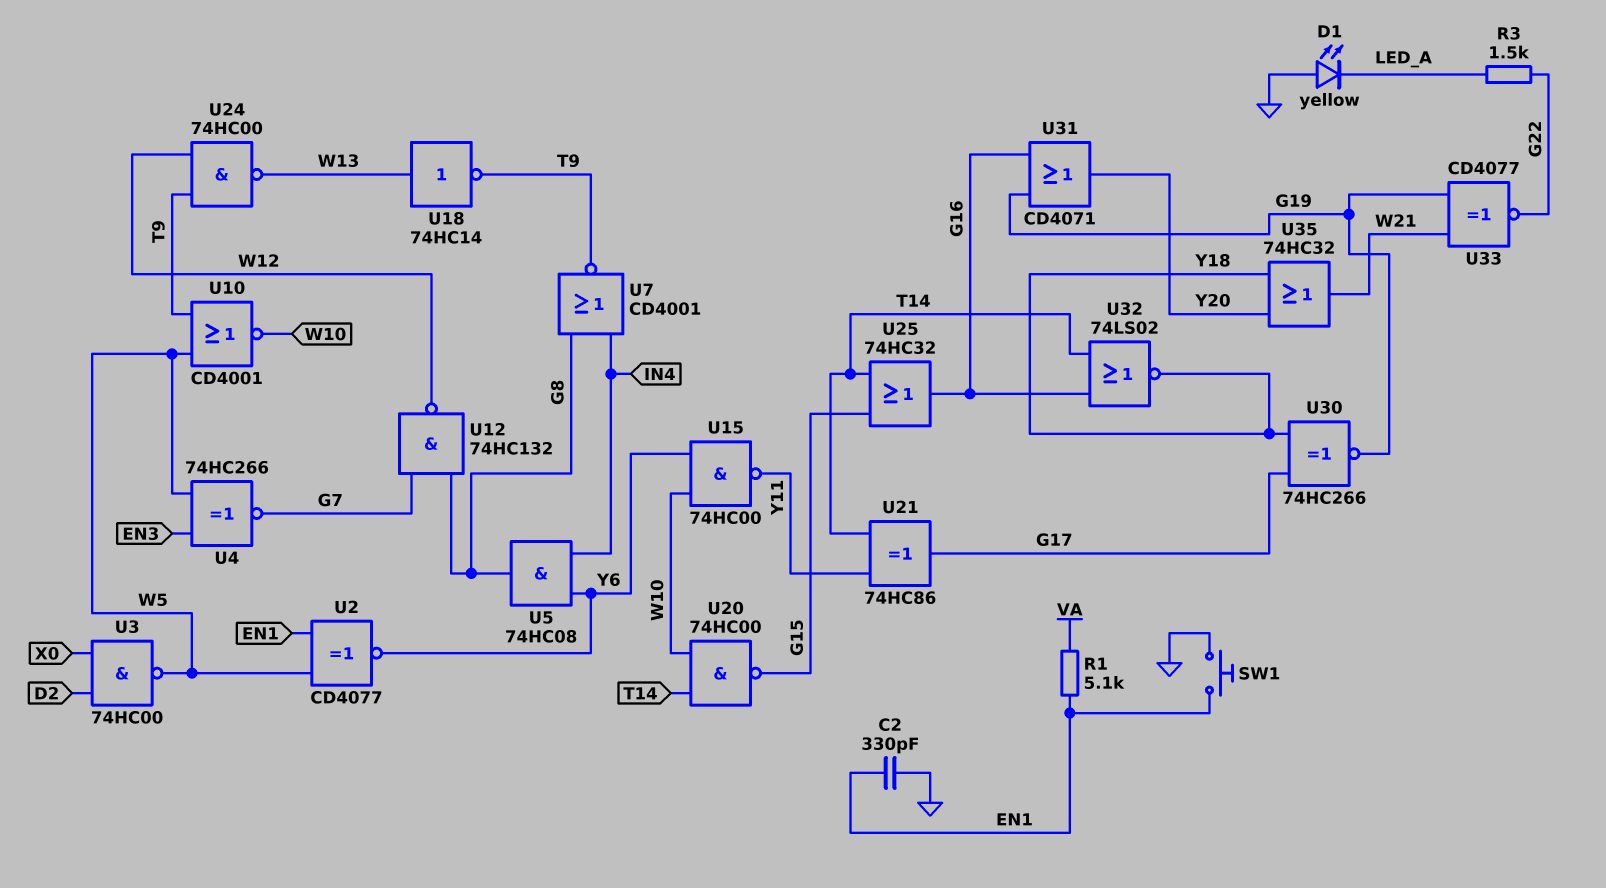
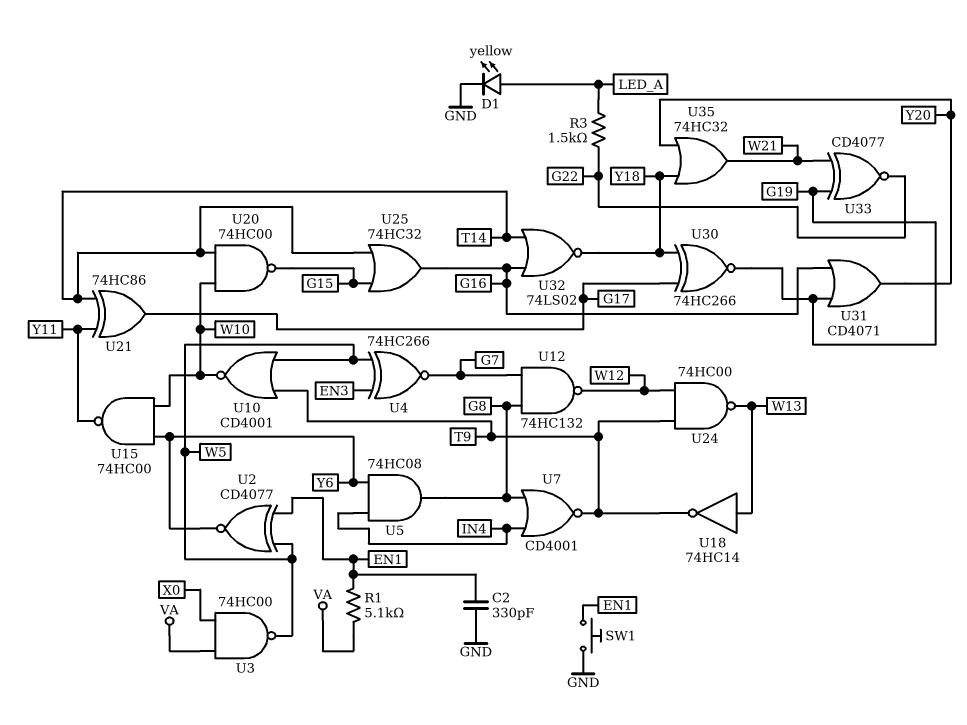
D1: LED yellow (A GND, K LED_A) -> LED yellow (A LED_A, K GND)
U3: NAND 74HC00 (in D2, in X0, out W5) -> NAND 74HC00 (in VA, in X0, out W5)

